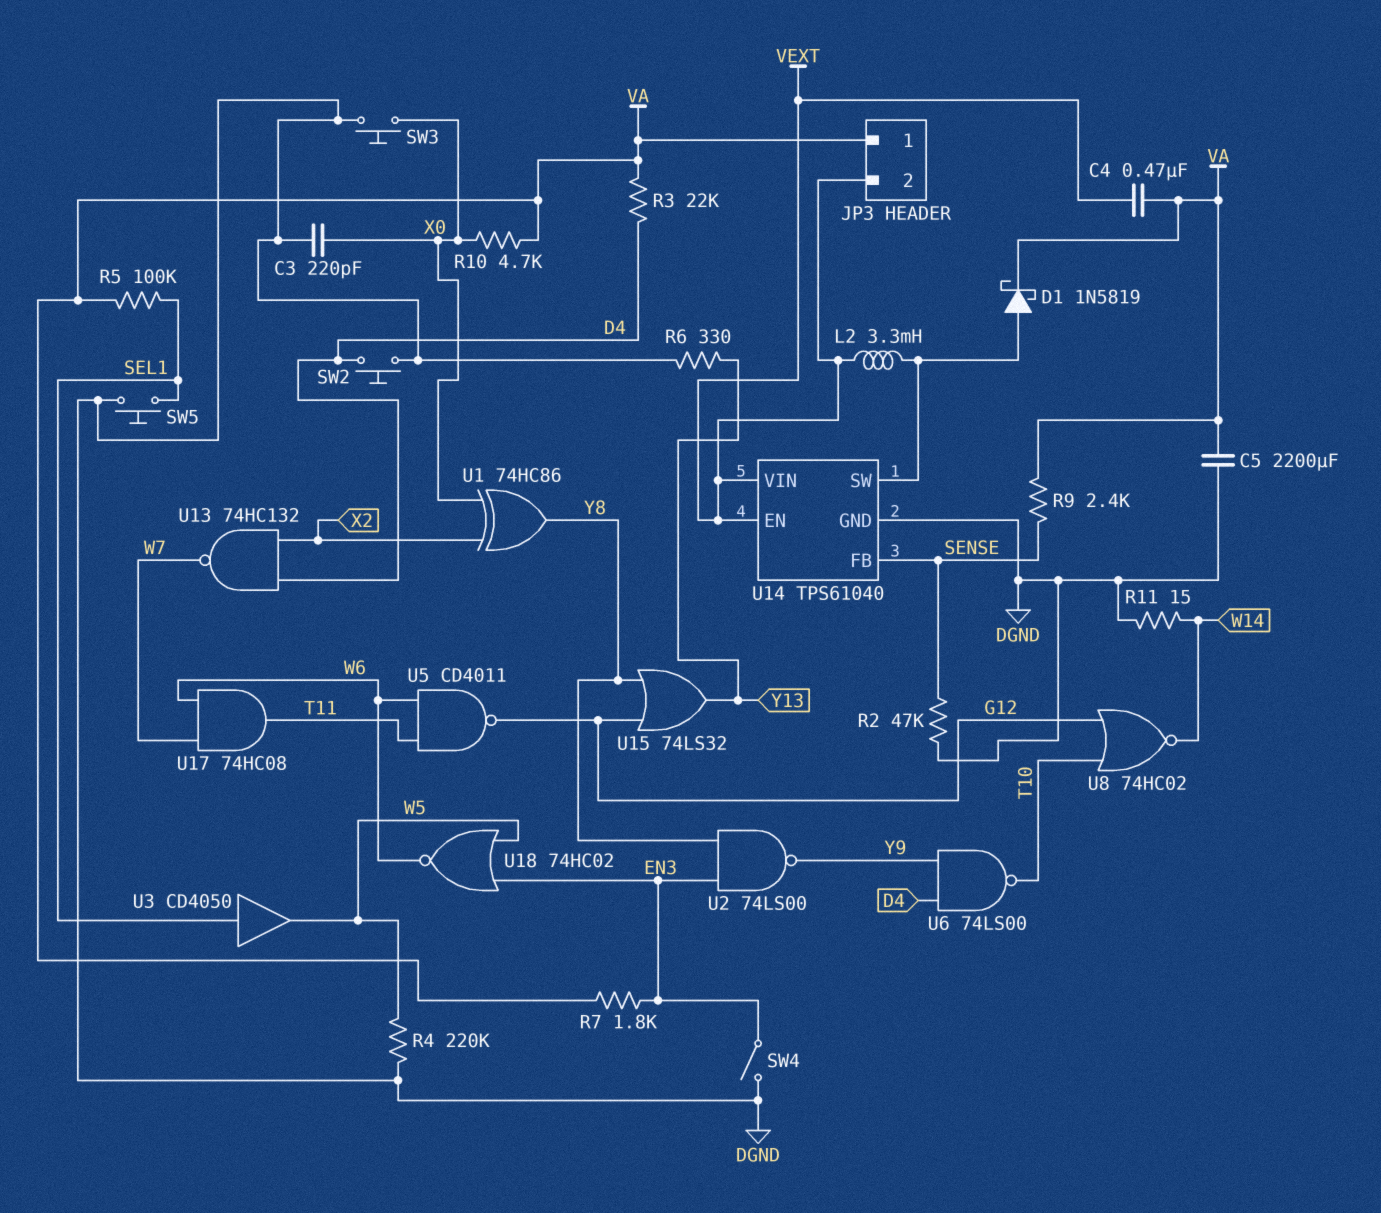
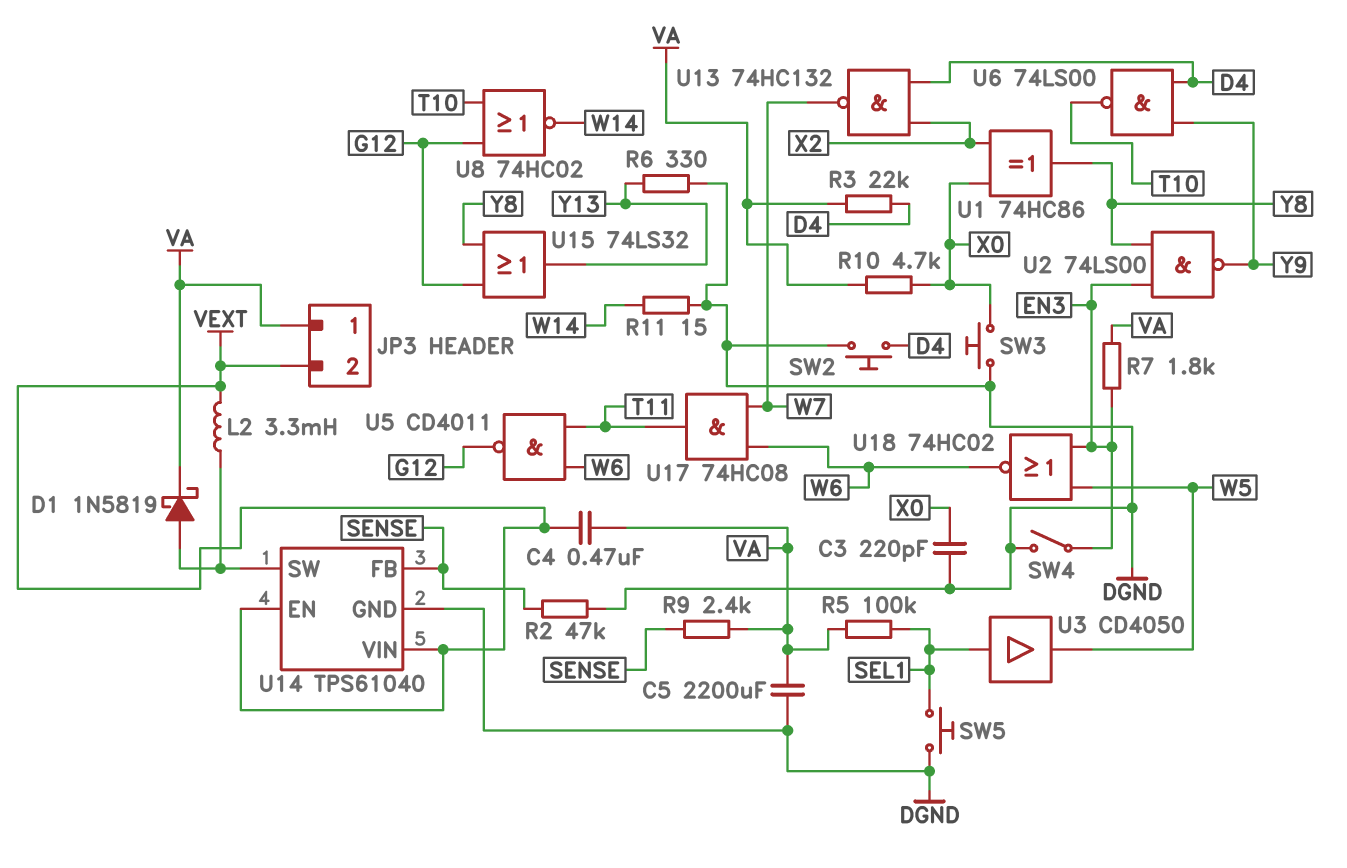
R4: 220k (DGND, W5) -> none

